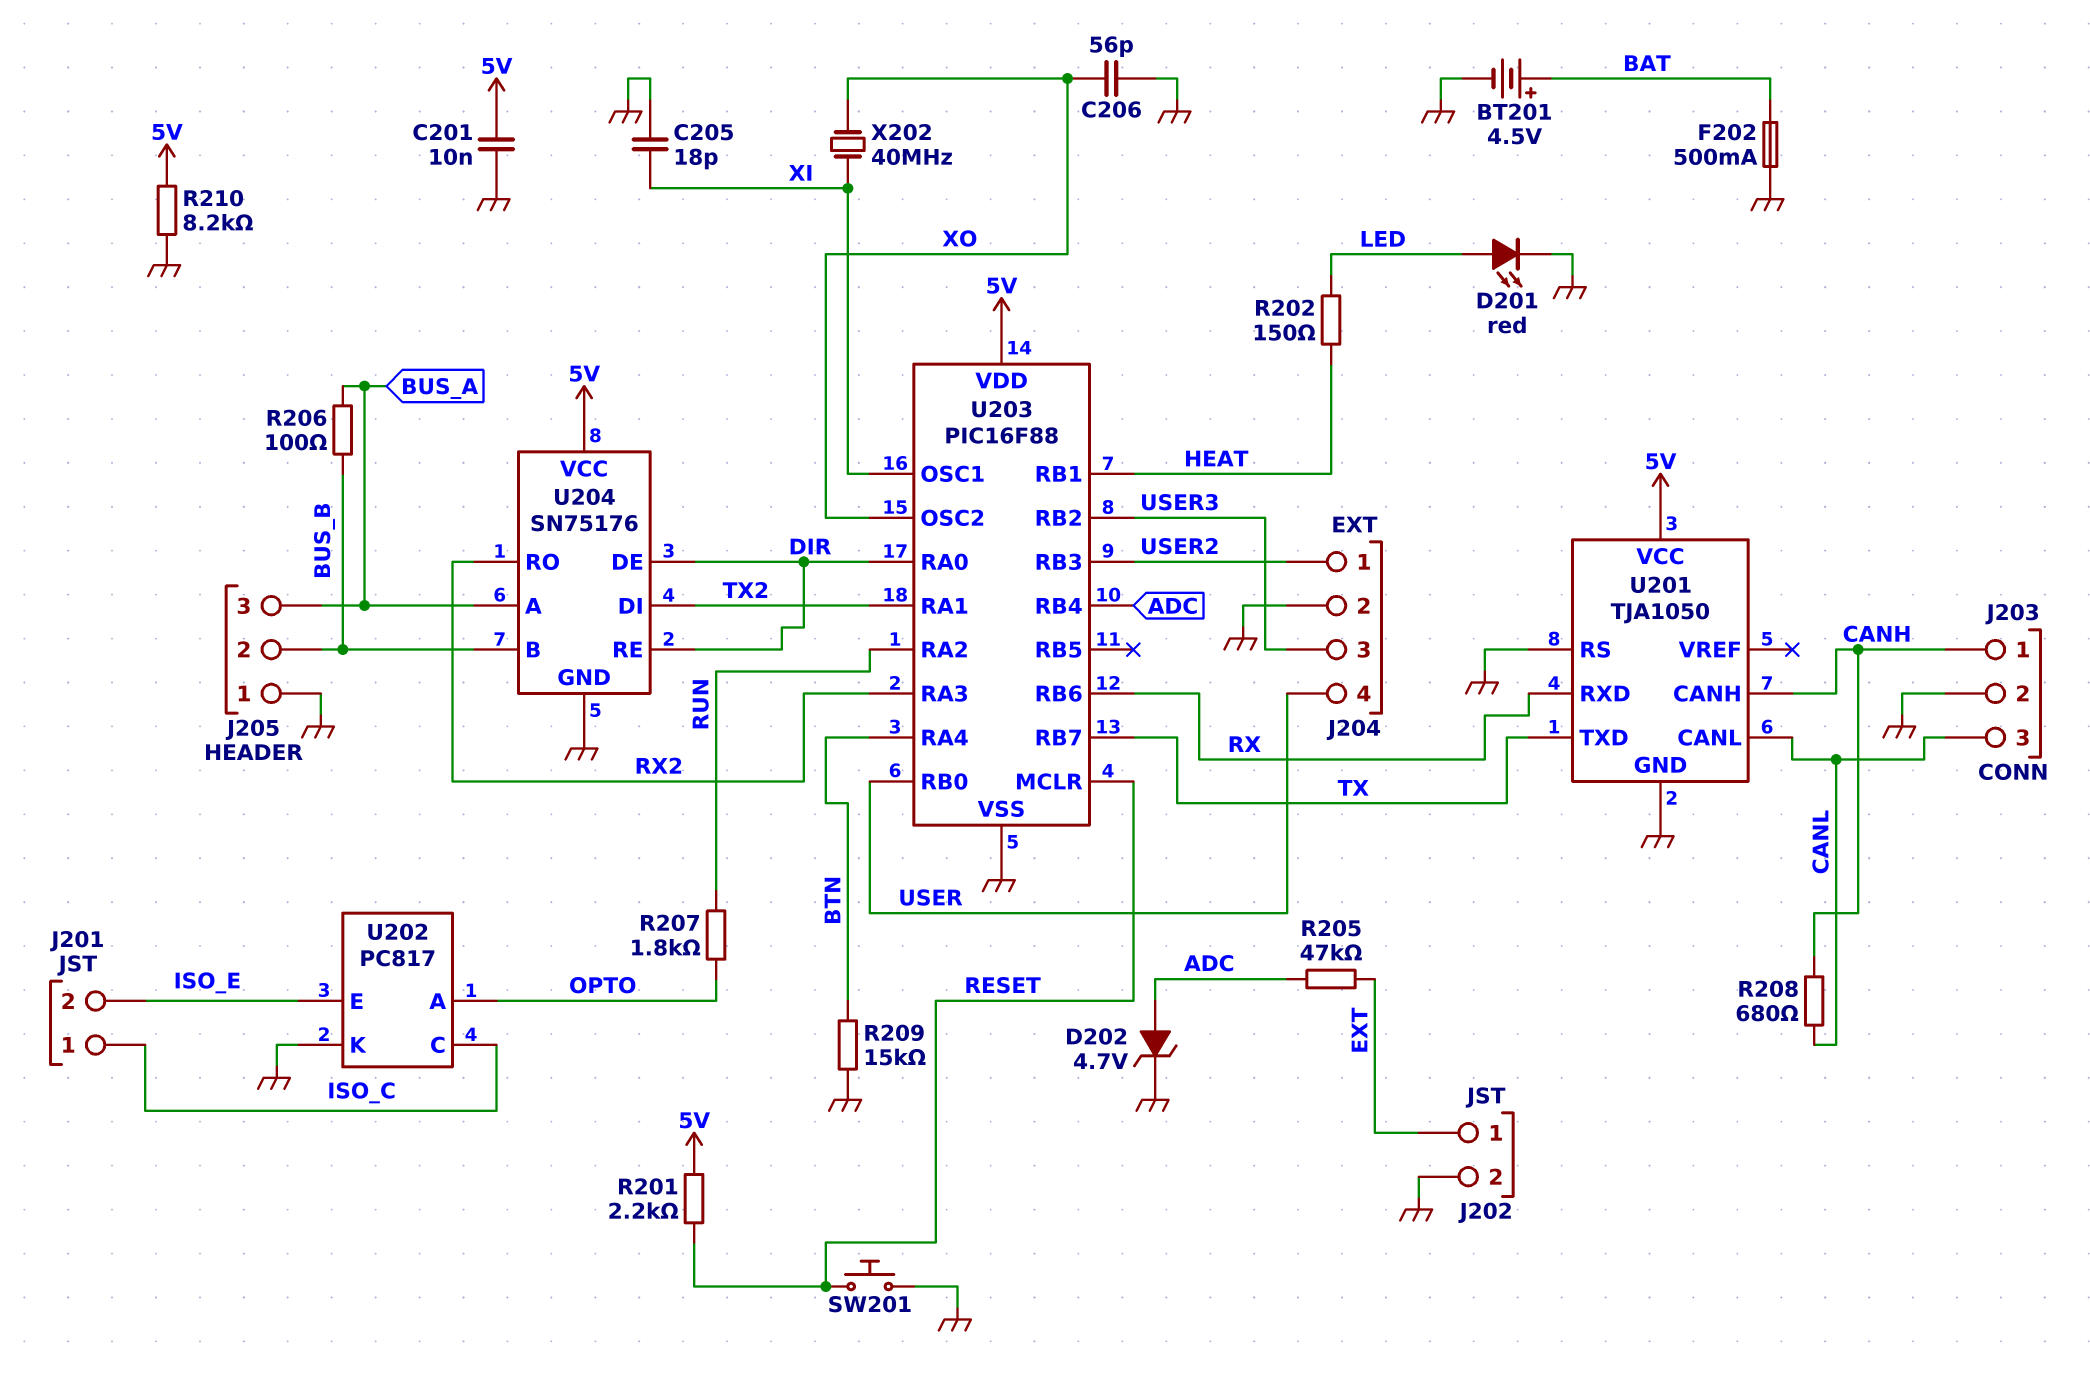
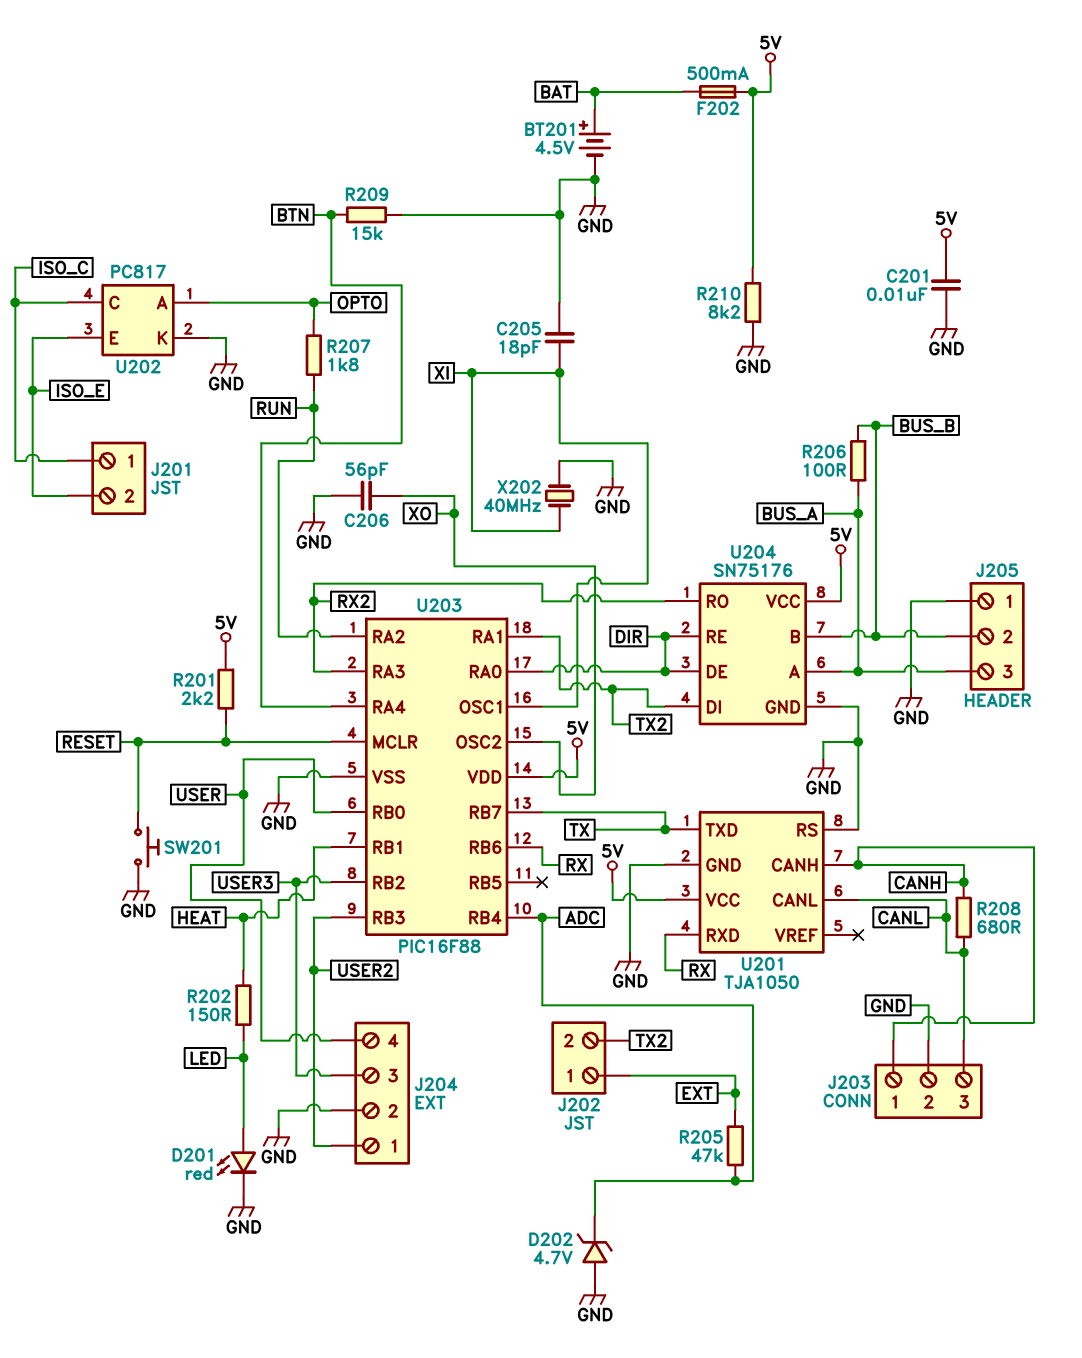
D202: zener 4.7V (A ADC, K GND) -> zener 4.7V (A GND, K ADC)
F202: 500mA (BAT, GND) -> 500mA (5V, BAT)
J202 pin 2: GND -> TX2
X202: 40MHz (XI, XO) -> 40MHz (GND, XI)

